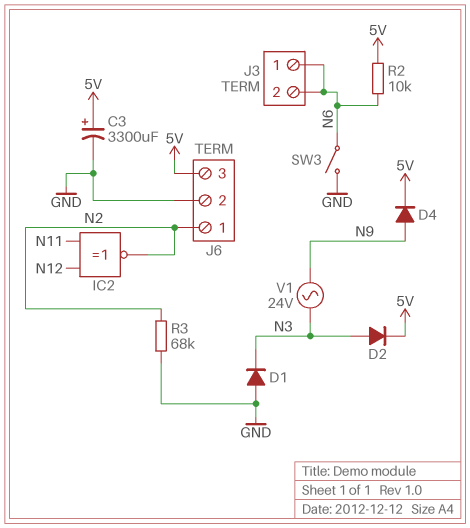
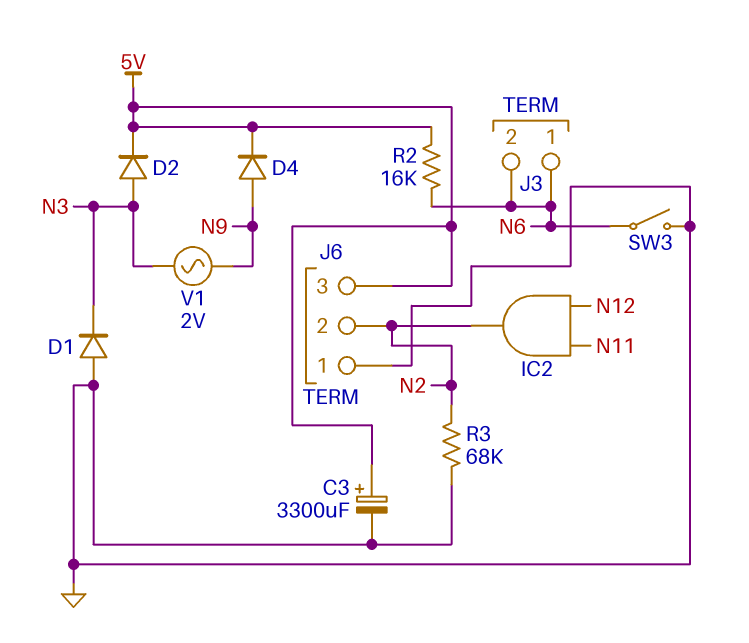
IC2: XNOR (in N11, in N12, out N2) -> AND (in N11, in N12, out N2)
J6 pin 1: N2 -> GND
J6 pin 2: GND -> N2
R2: 10k (5V, N6) -> 16k (5V, N6)
V1: AC 24V (N3, N9) -> AC 2V (N3, N9)

